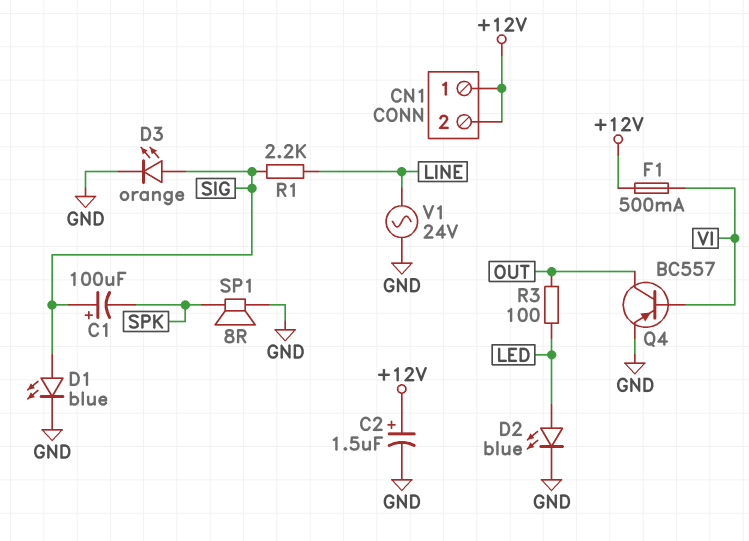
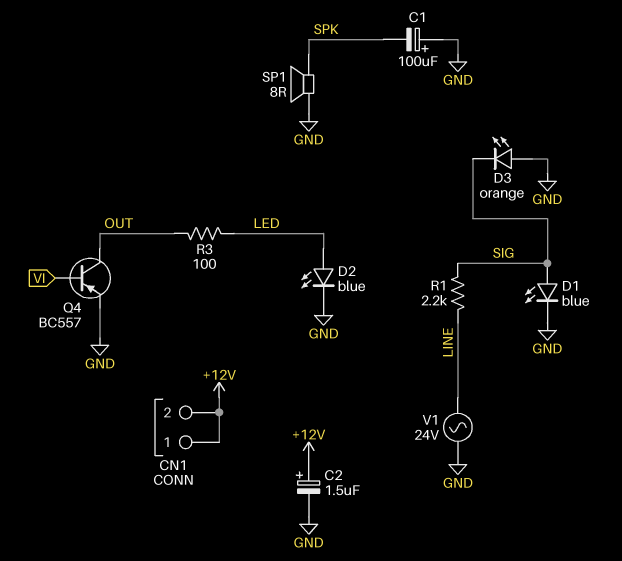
C1: 100uF (plus SIG, minus SPK) -> 100uF (plus GND, minus SPK)
D3: LED orange (A SIG, K GND) -> LED orange (A GND, K SIG)
F1: 500mA (+12V, VI) -> none

